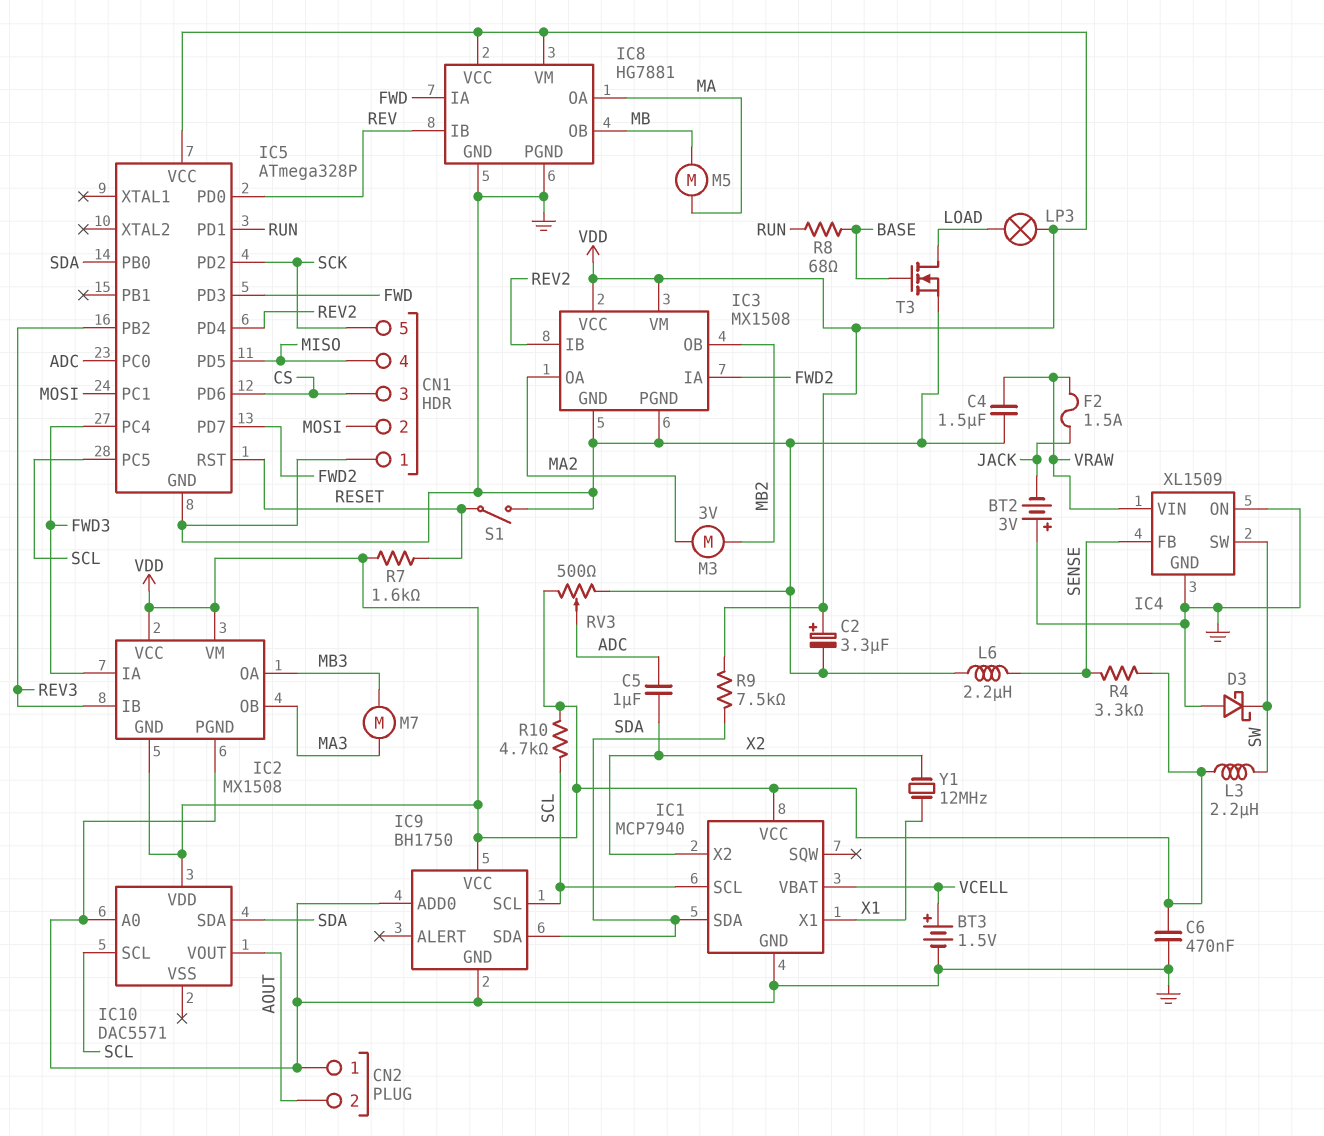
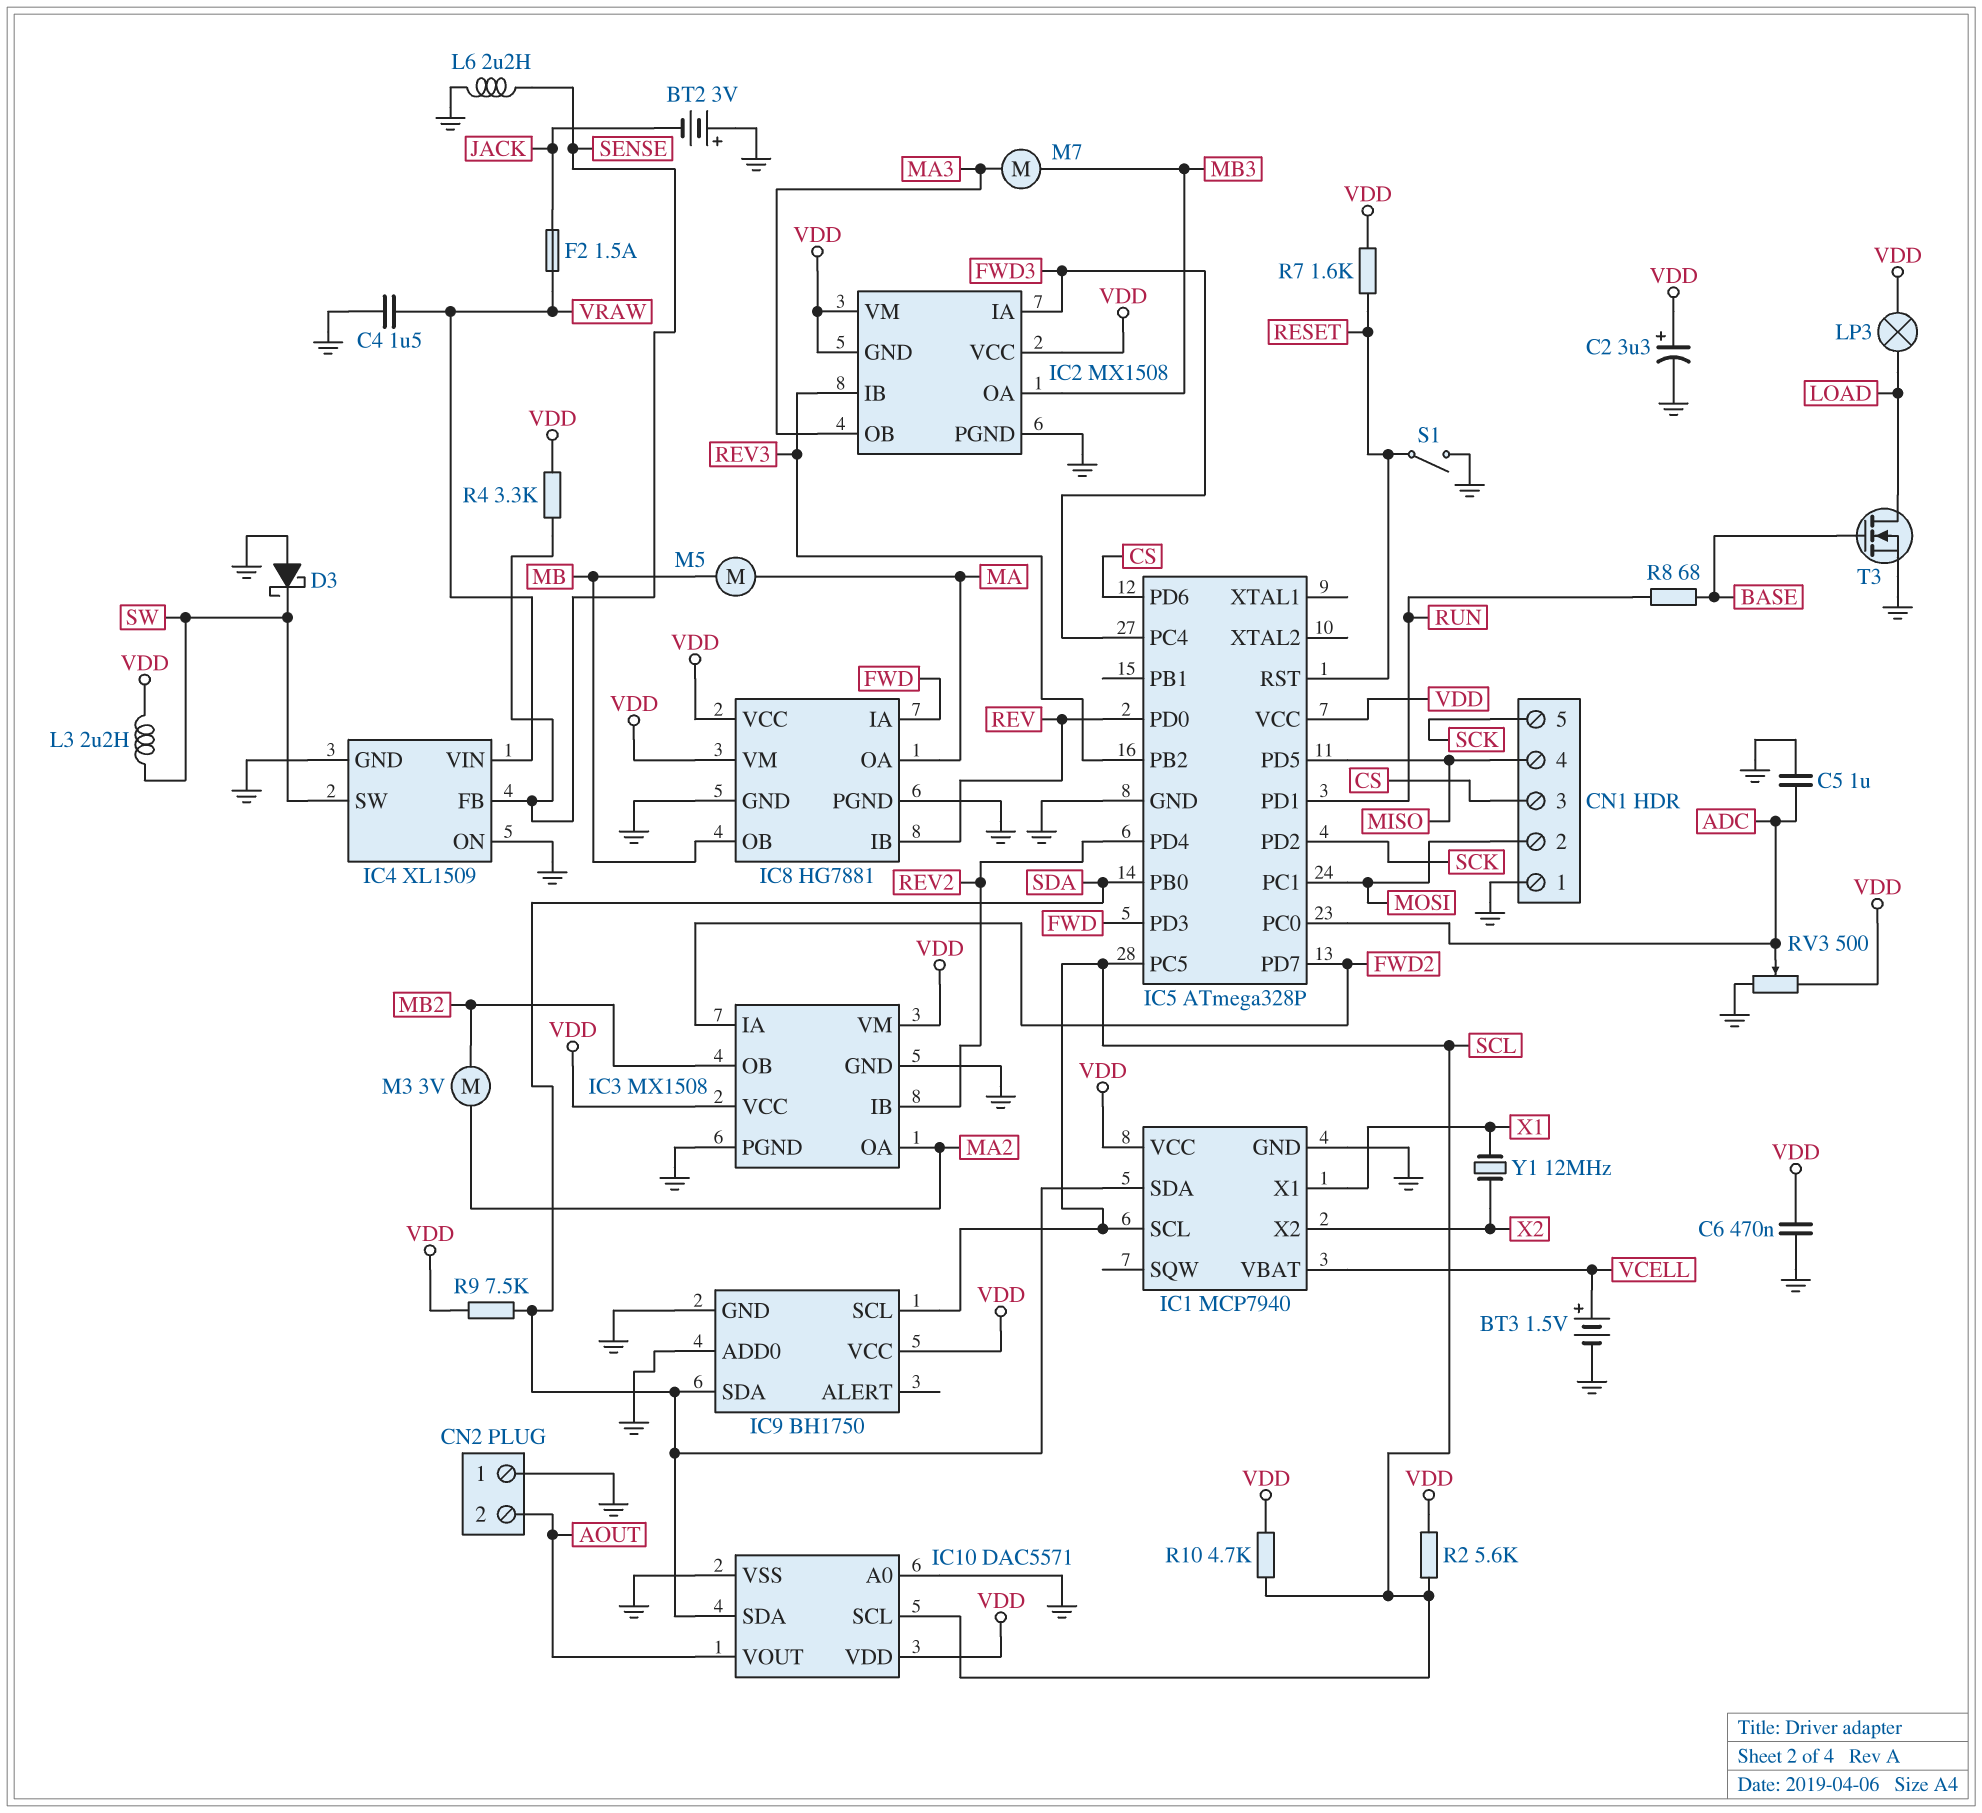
C5: 1uF (ADC, X2) -> 1uF (ADC, GND)
IC10 pin VSS: none -> GND
R2: none -> 5.6k (SCL, VDD)

